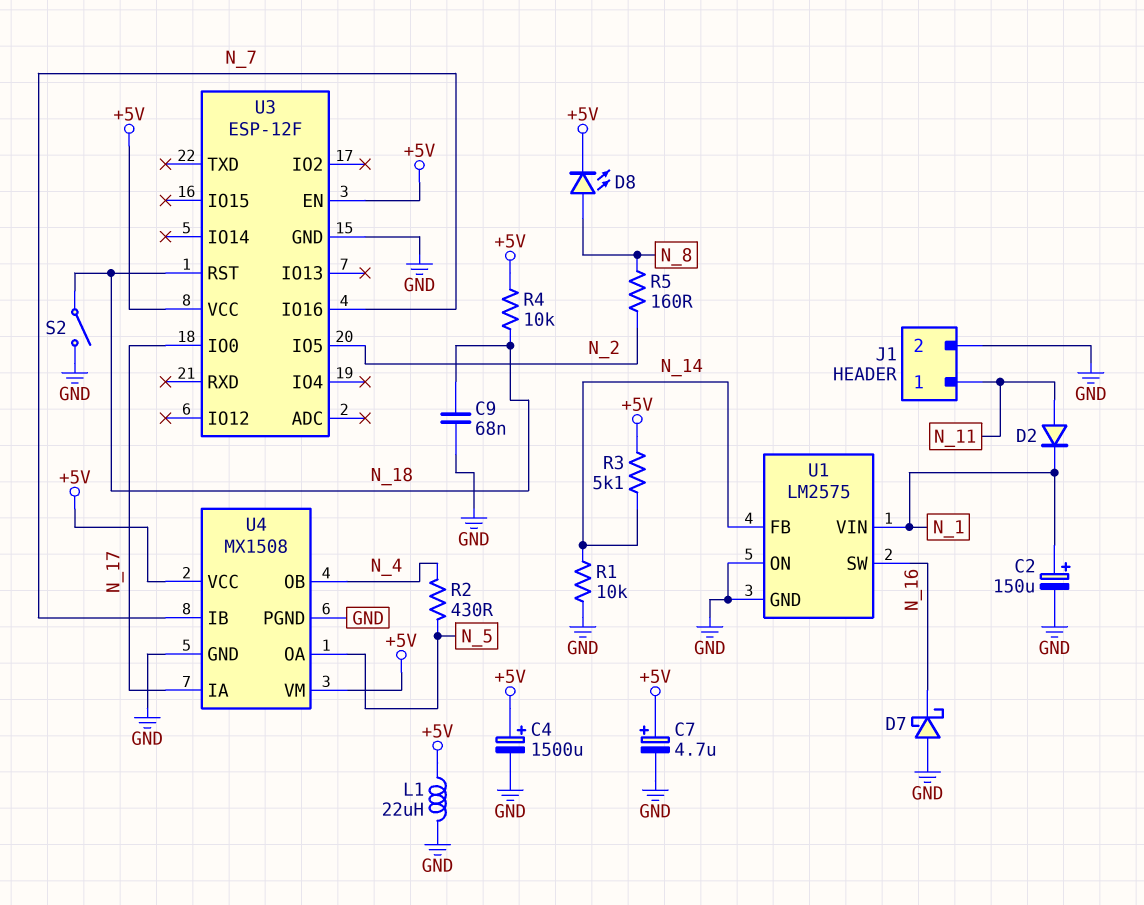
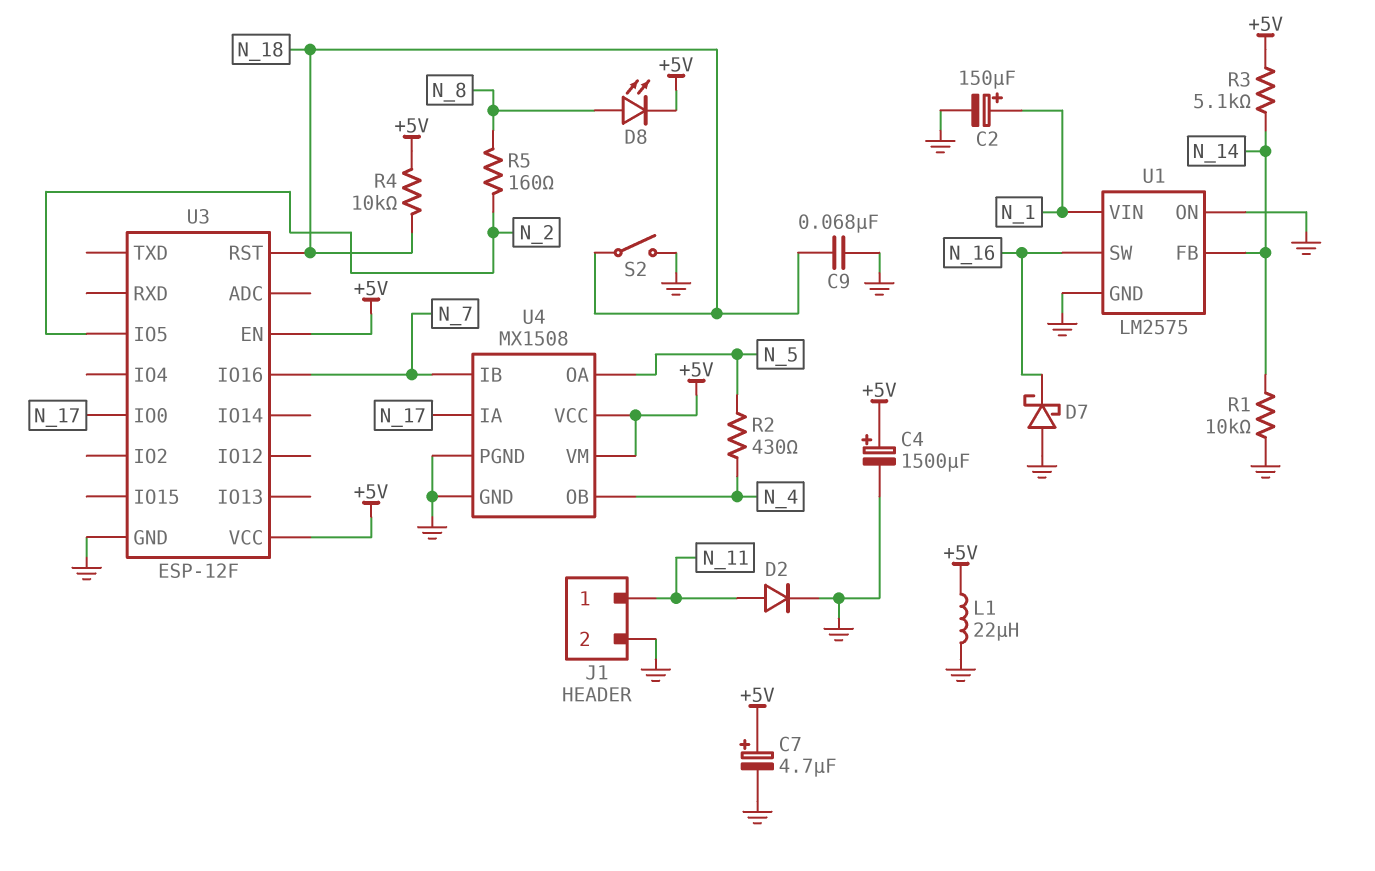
D2: diode (A N_11, K N_1) -> diode (A N_11, K GND)

